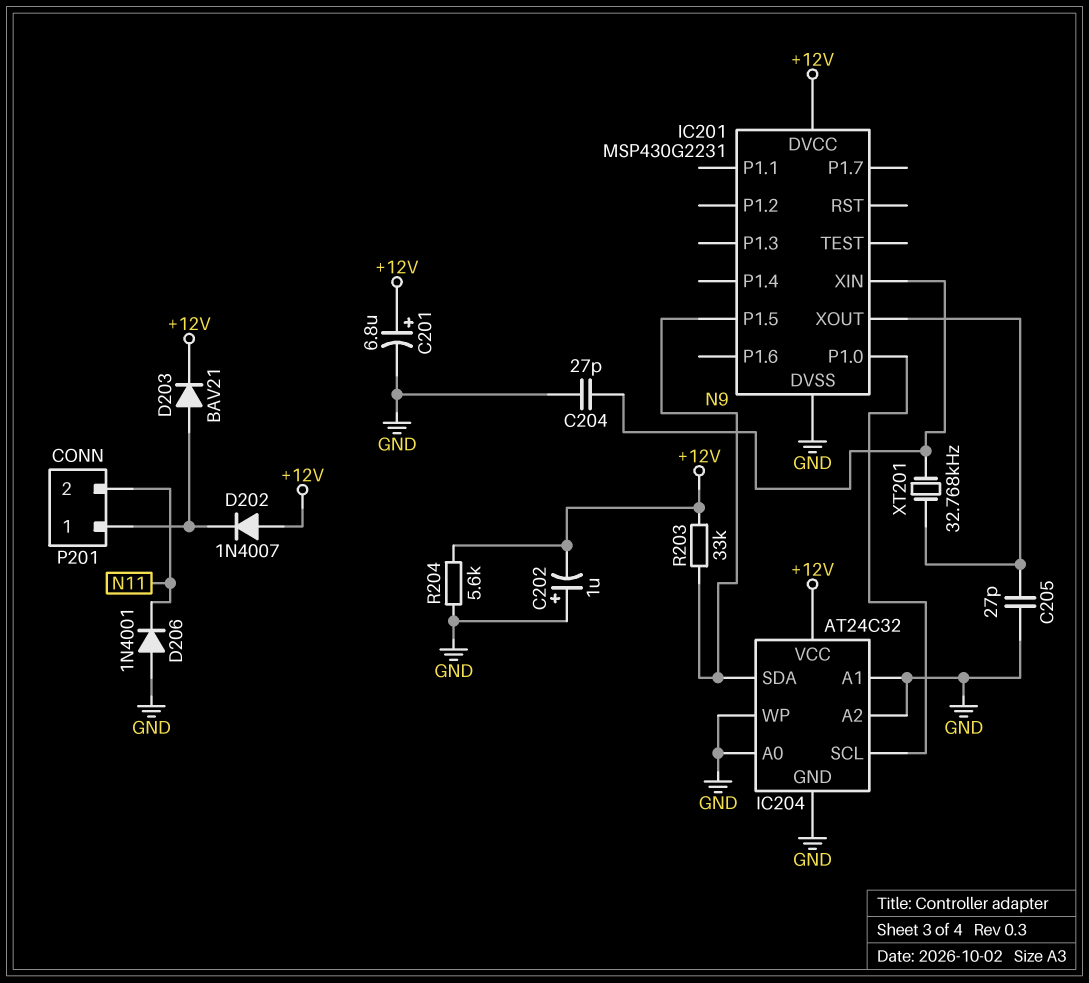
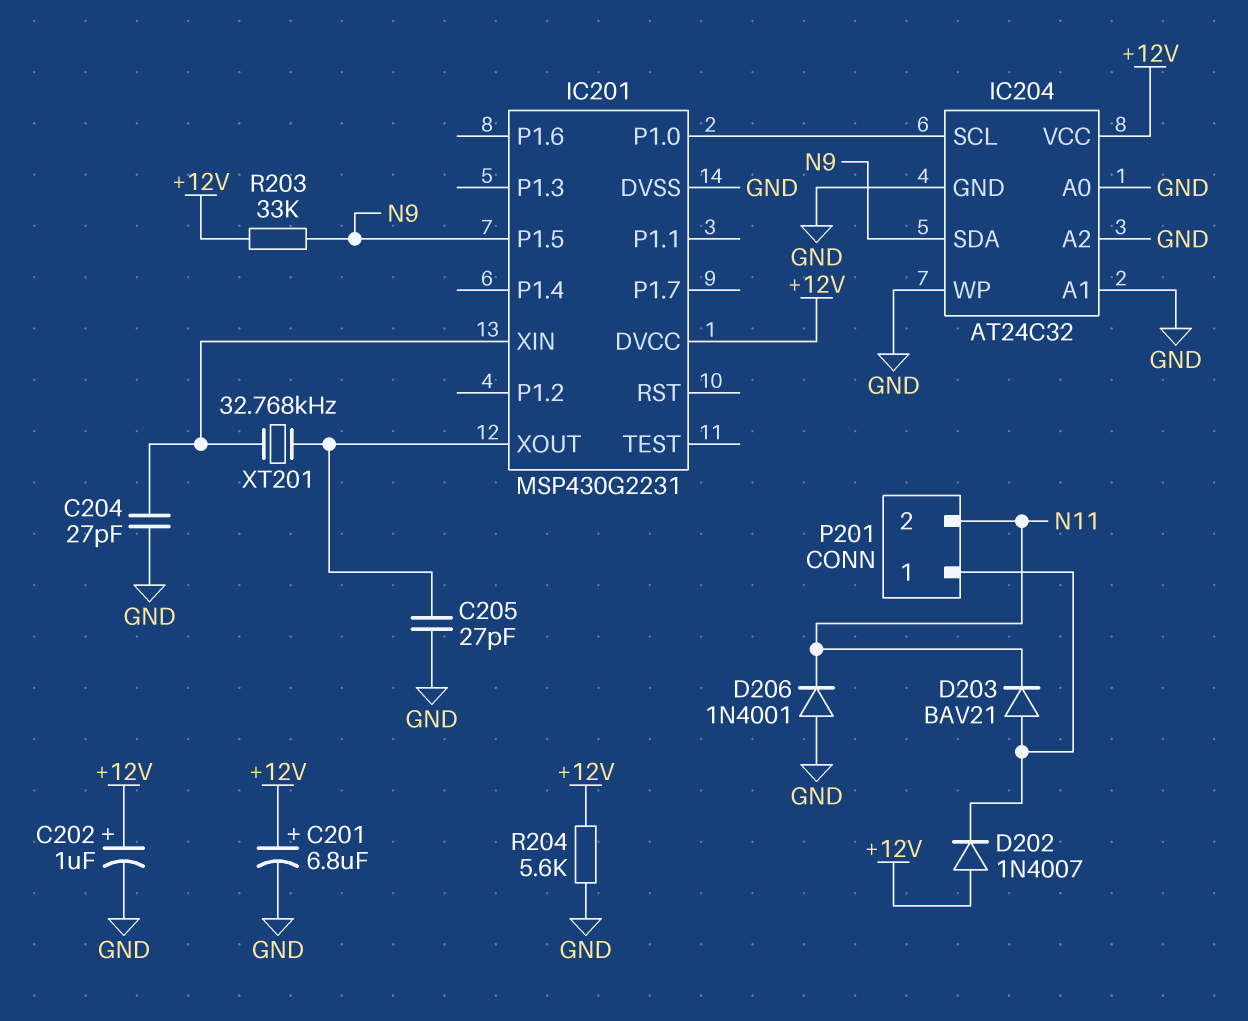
C202: 1uF (plus GND, minus +12V) -> 1uF (plus +12V, minus GND)
D203: diode BAV21 (A P201/1, K +12V) -> diode BAV21 (A P201/1, K N11)

